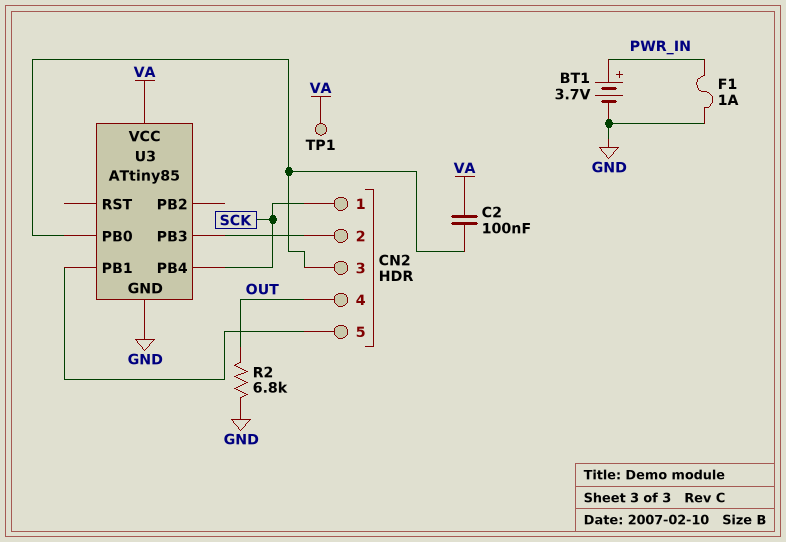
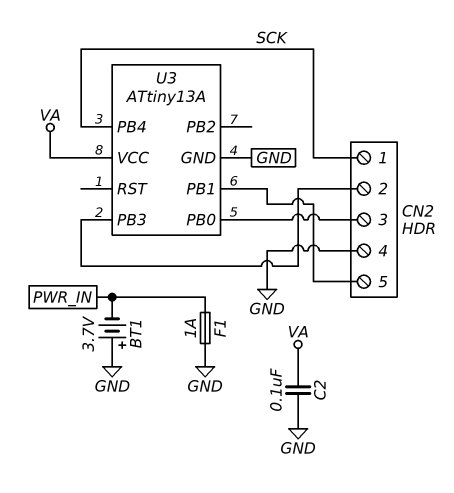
BT1: 3.7V (plus PWR_IN, minus GND) -> 3.7V (plus GND, minus PWR_IN)
C2: 100nF (CN2/3, VA) -> 100nF (GND, VA)
CN2 pin 4: OUT -> GND
R2: 6.8k (GND, OUT) -> none
TP1: test point (VA) -> none
U3: ATtiny85 -> ATtiny13A

